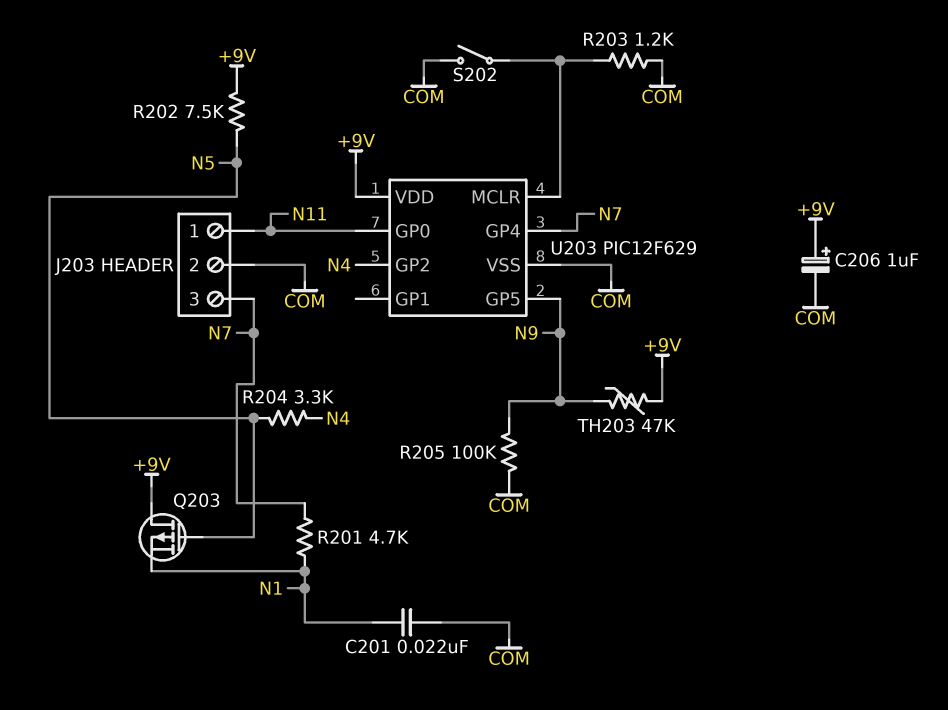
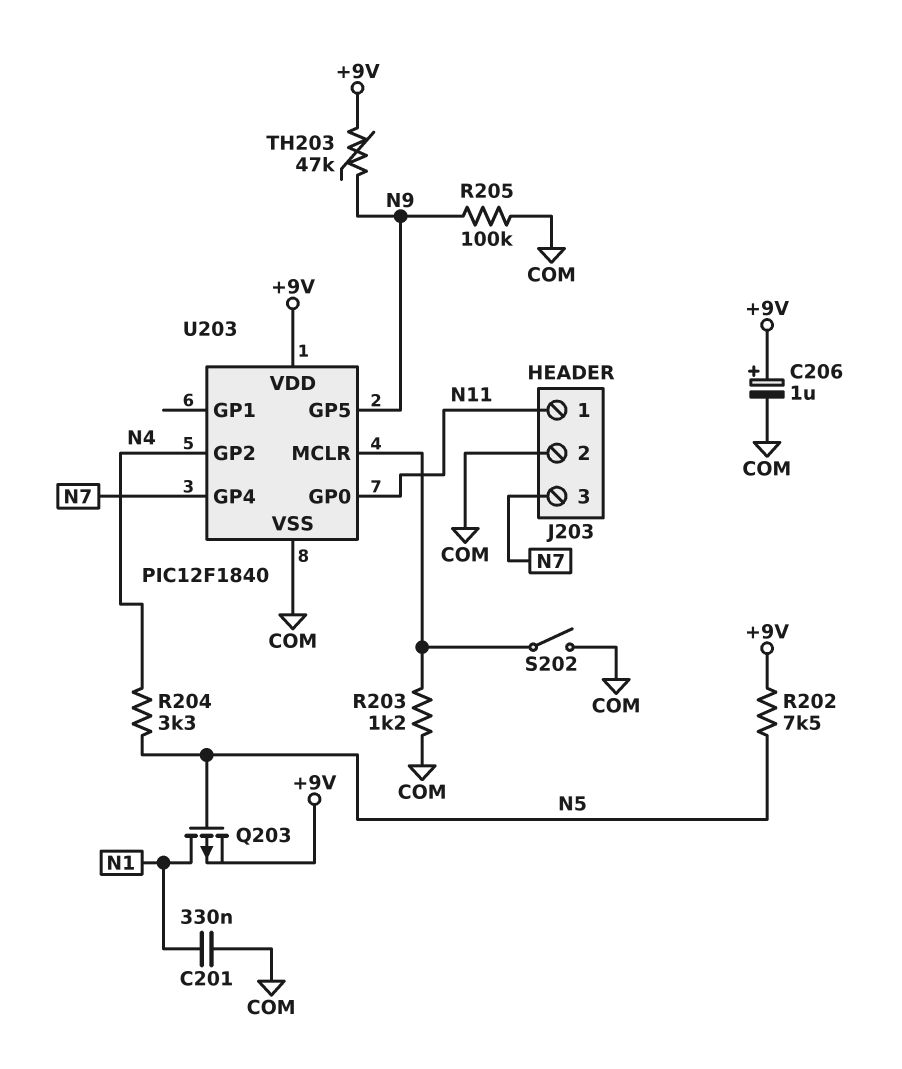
C201: 22nF (COM, N1) -> 330nF (COM, N1)
Q203: PMOS (G N5, D +9V, S N1) -> PMOS (G N5, D N1, S +9V)
R201: 4.7k (N1, N7) -> none
U203: PIC12F629 -> PIC12F1840

